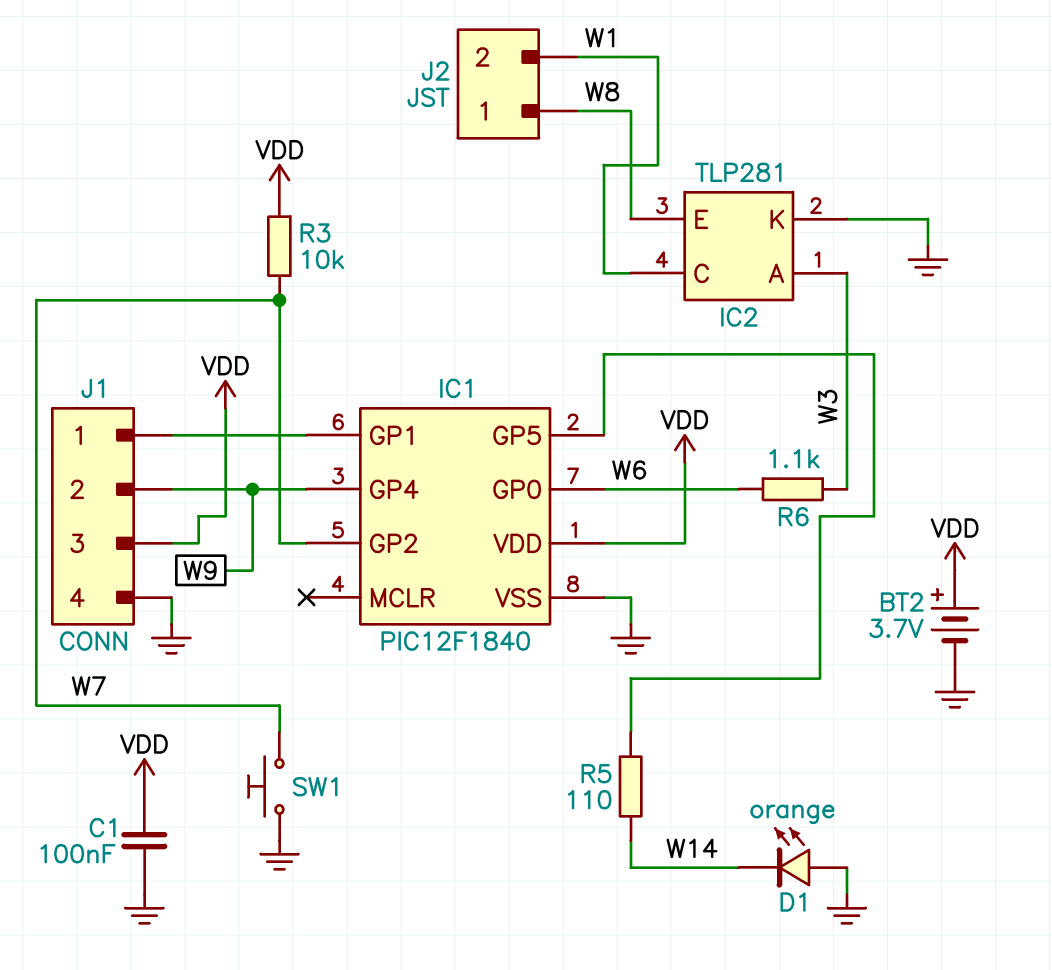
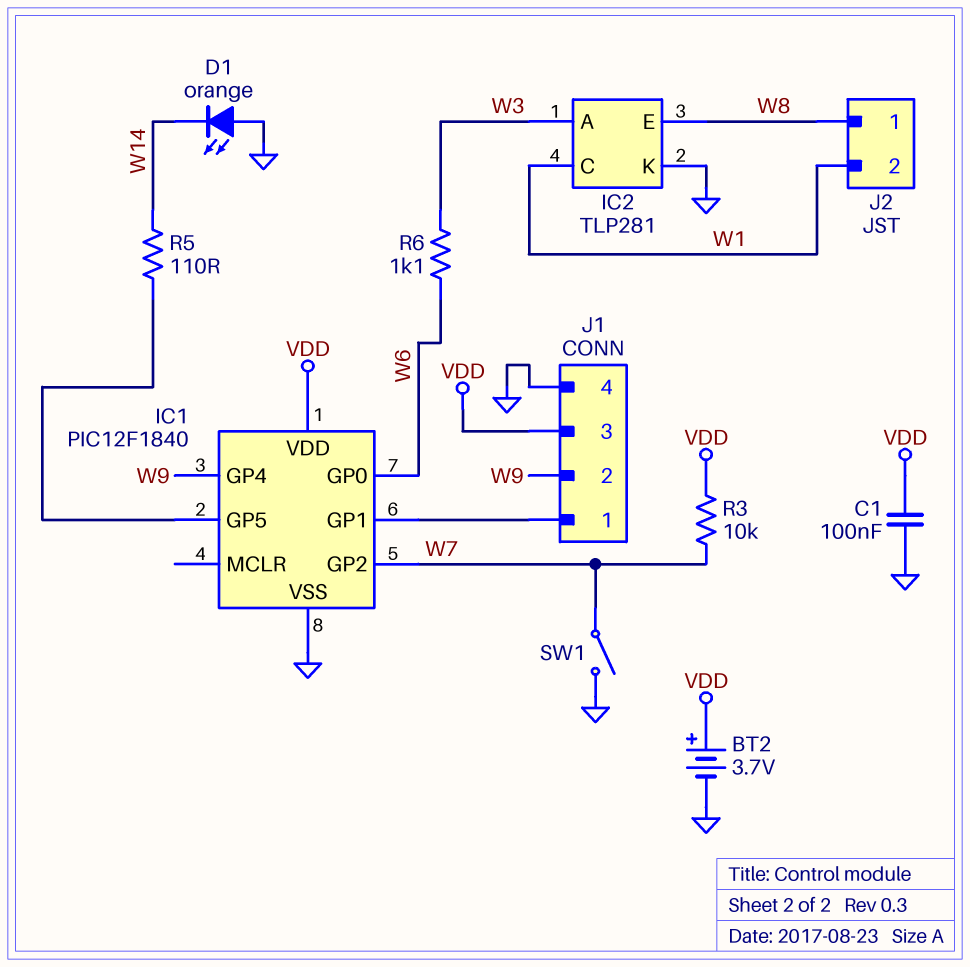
SW1: button (GND, W7) -> switch (GND, W7)

